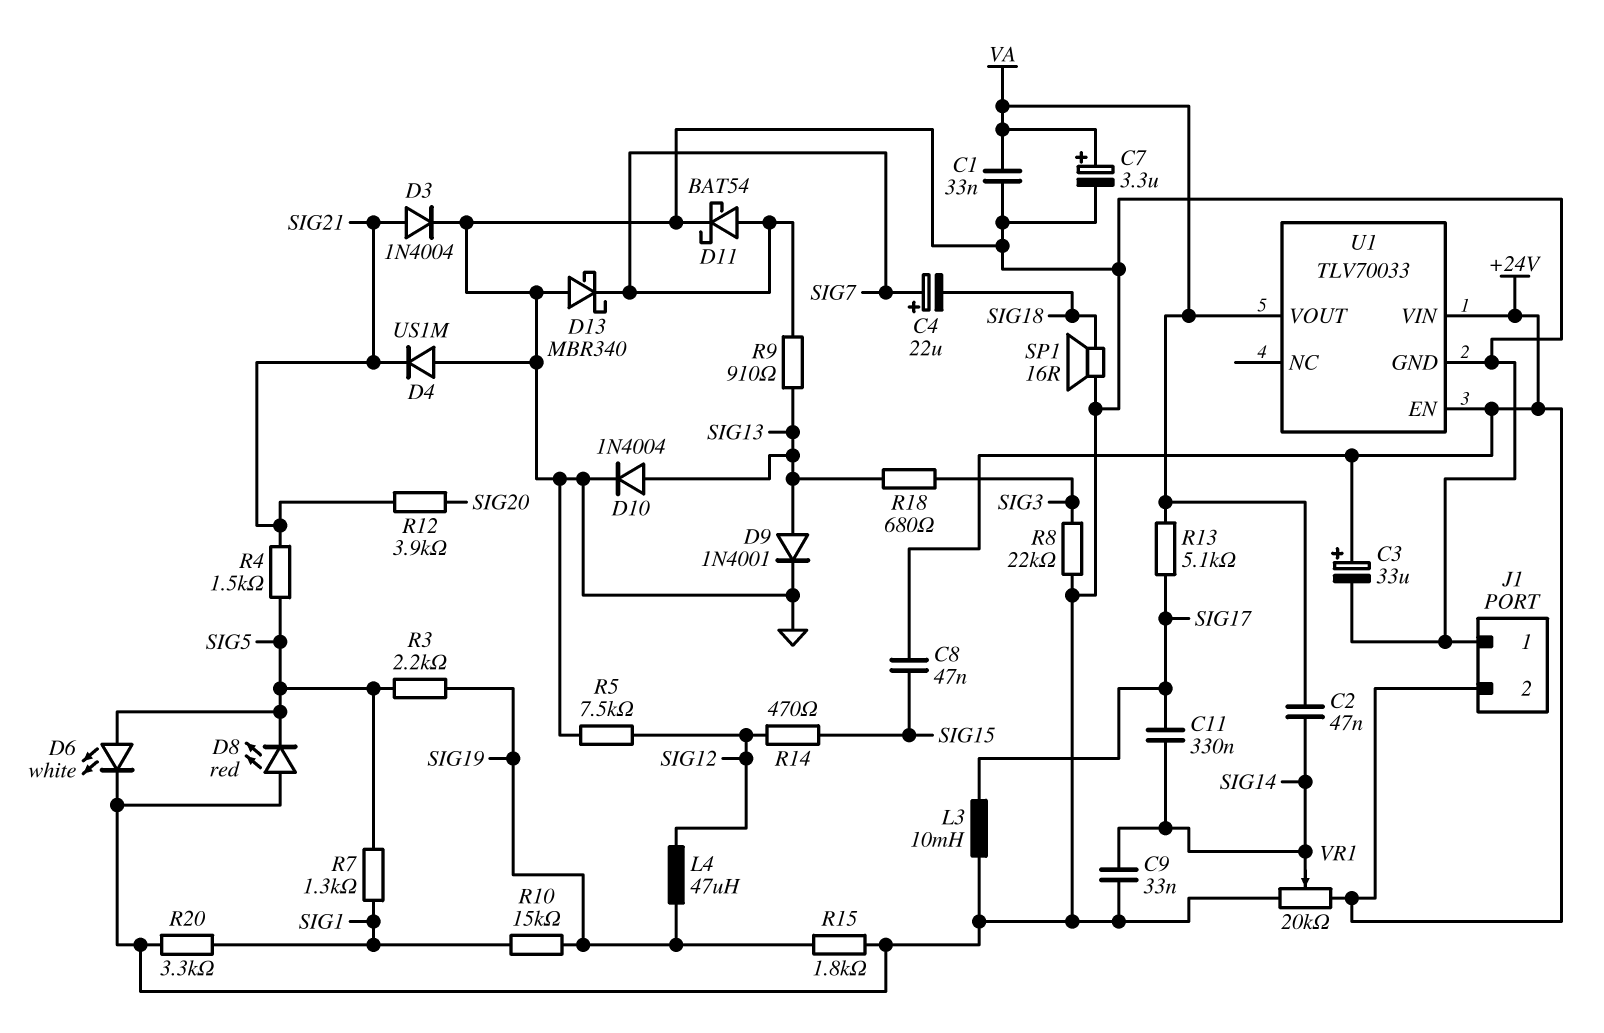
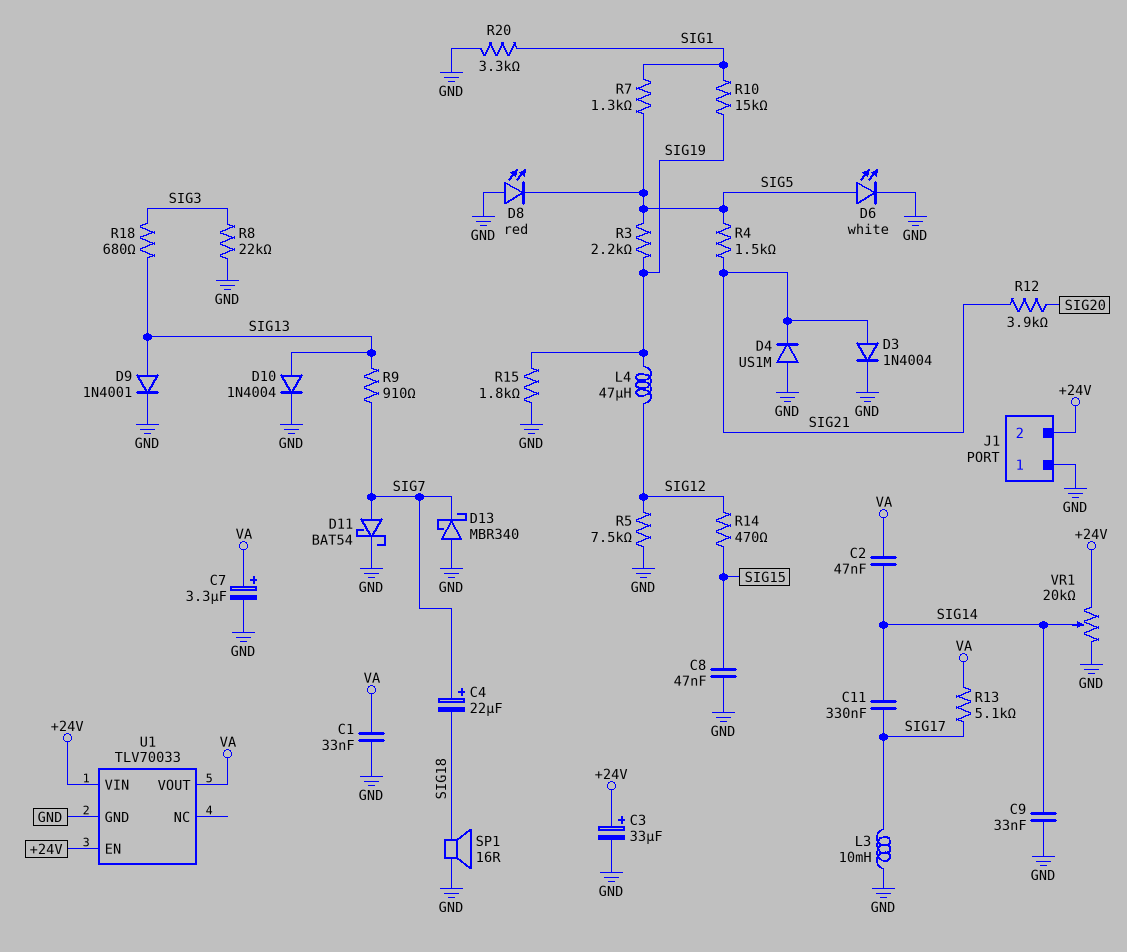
C8: 47nF (+24V, SIG15) -> 47nF (GND, SIG15)

